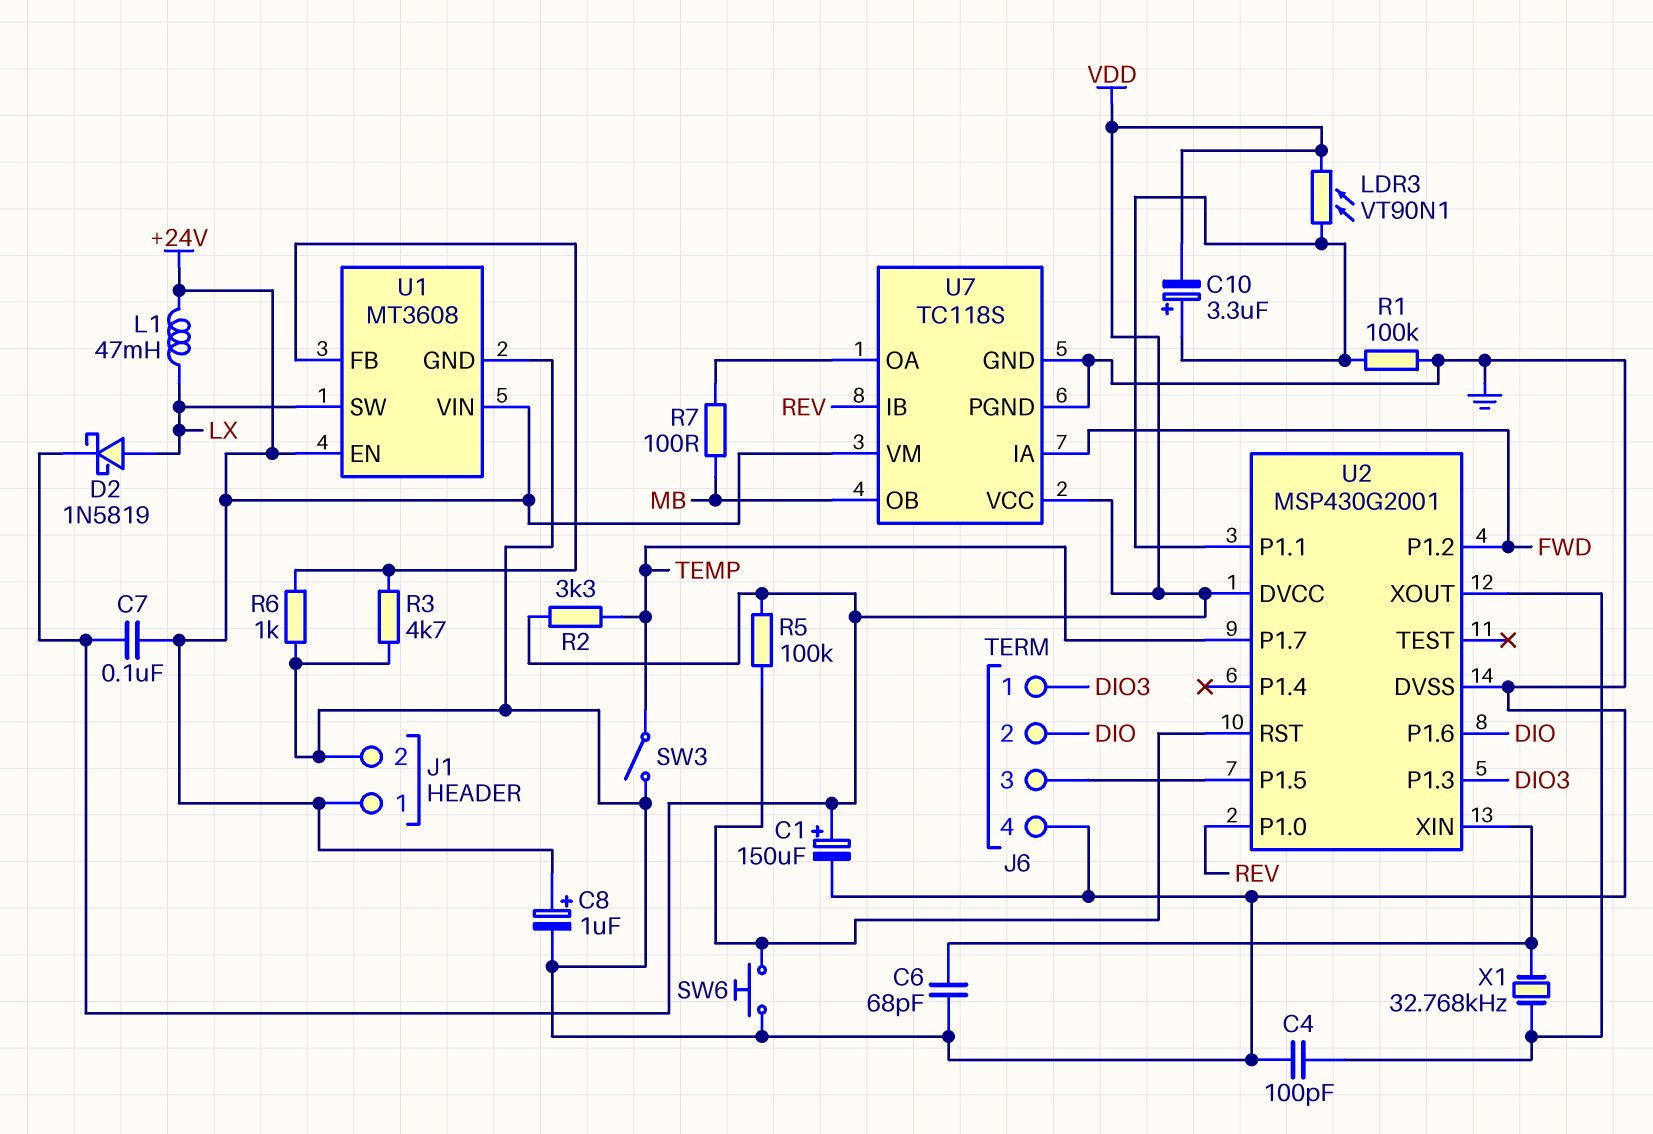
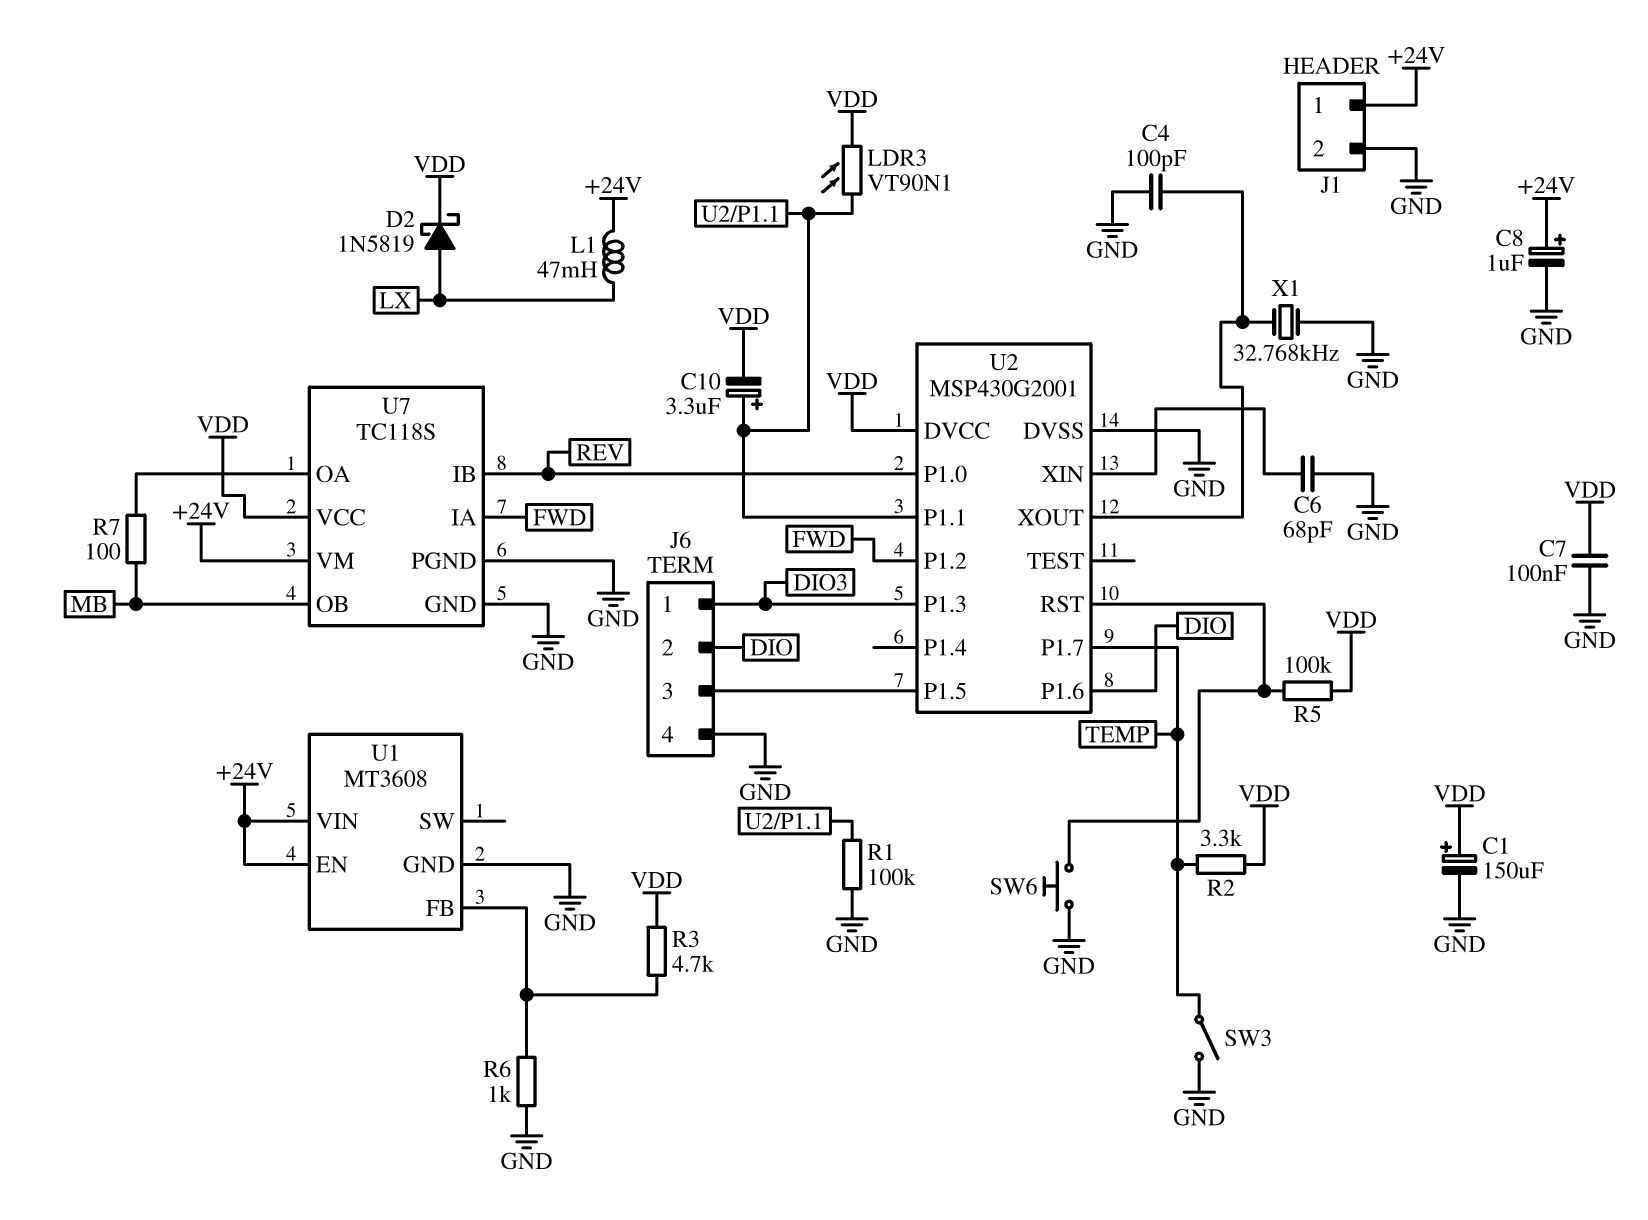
C7: 100nF (+24V, VDD) -> 100nF (GND, VDD)
R3: 4.7k (GND, U1/FB) -> 4.7k (U1/FB, VDD)
U1 pin SW: LX -> none
X1: 32.768kHz (U2/XIN, U2/XOUT) -> 32.768kHz (GND, U2/XOUT)

